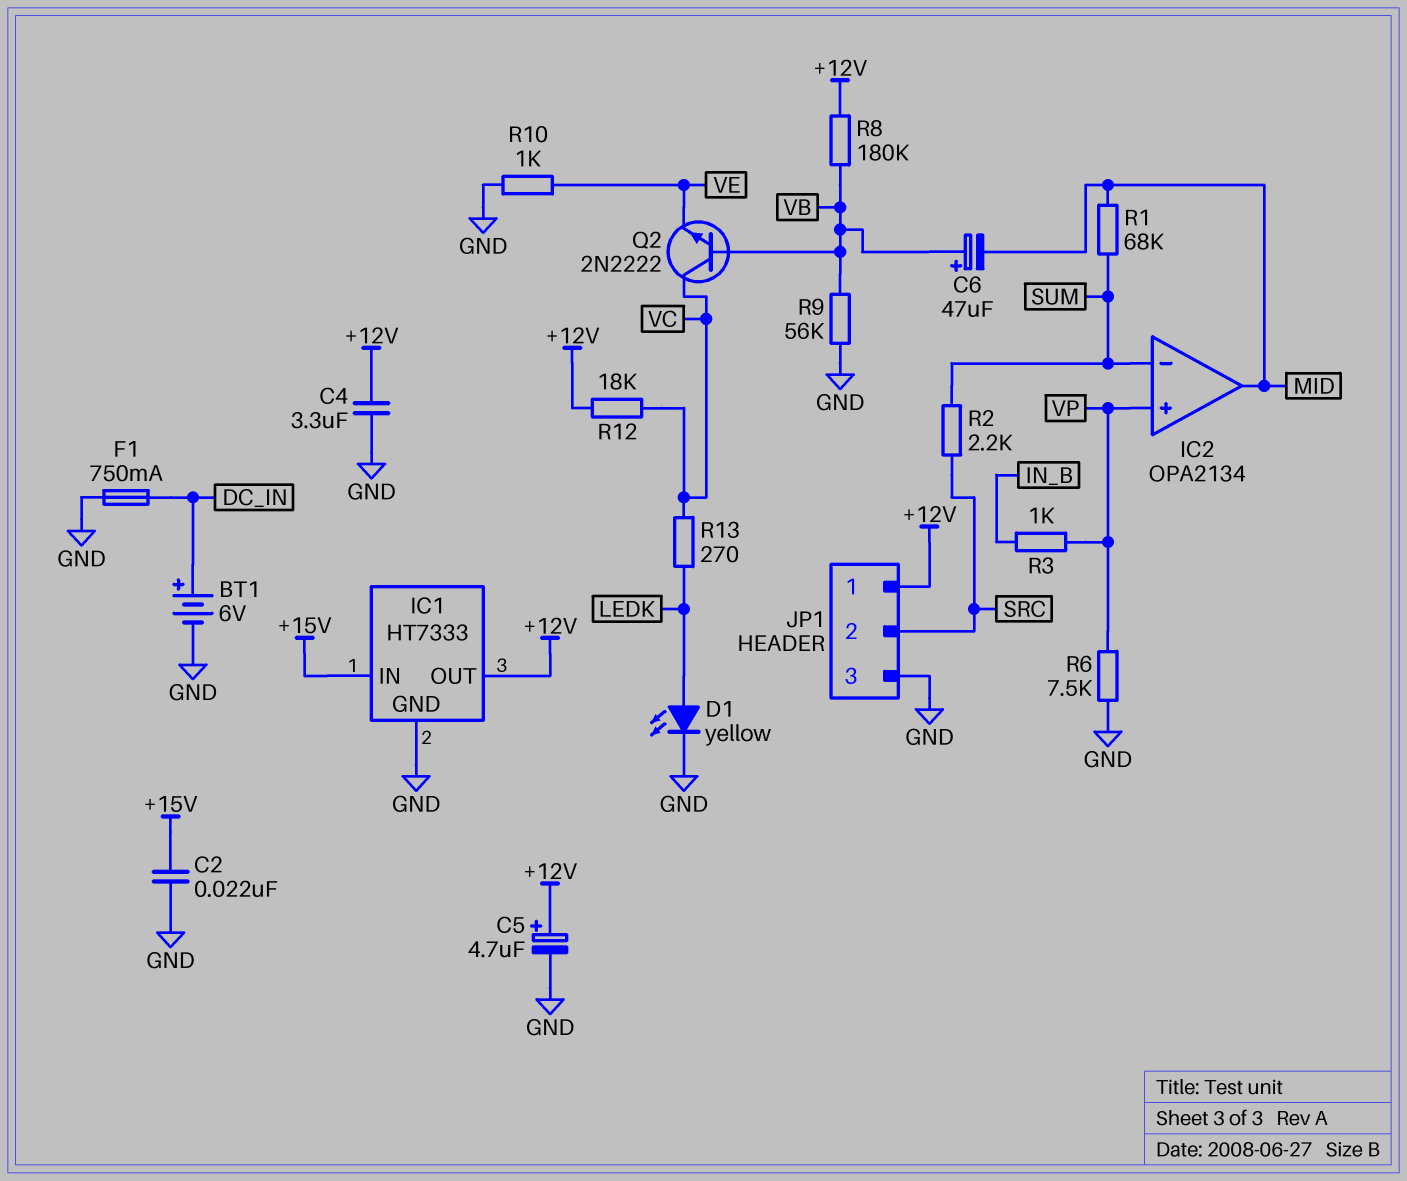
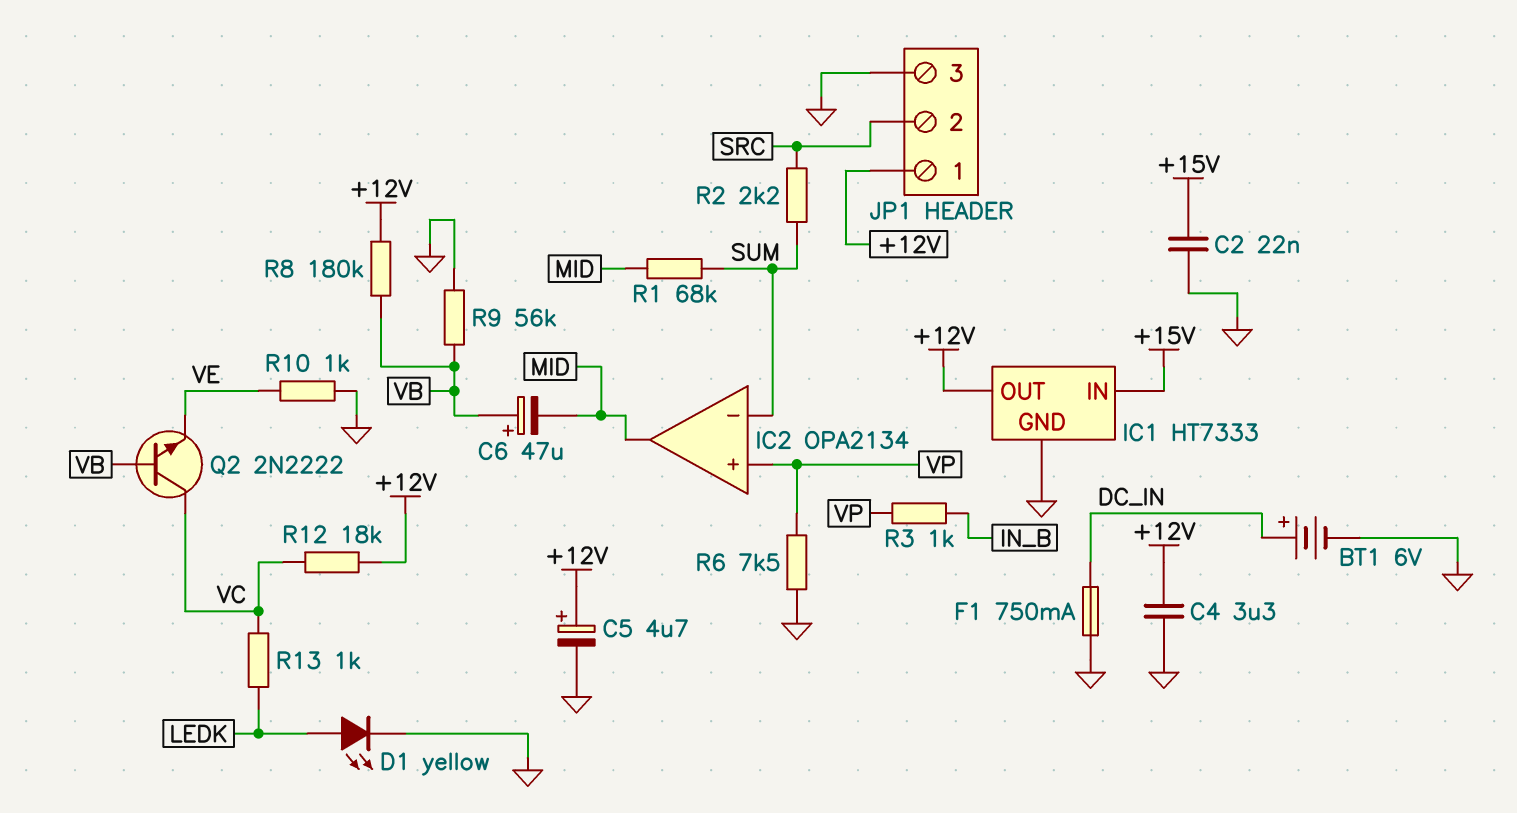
R13: 270 (LEDK, VC) -> 1k (LEDK, VC)

